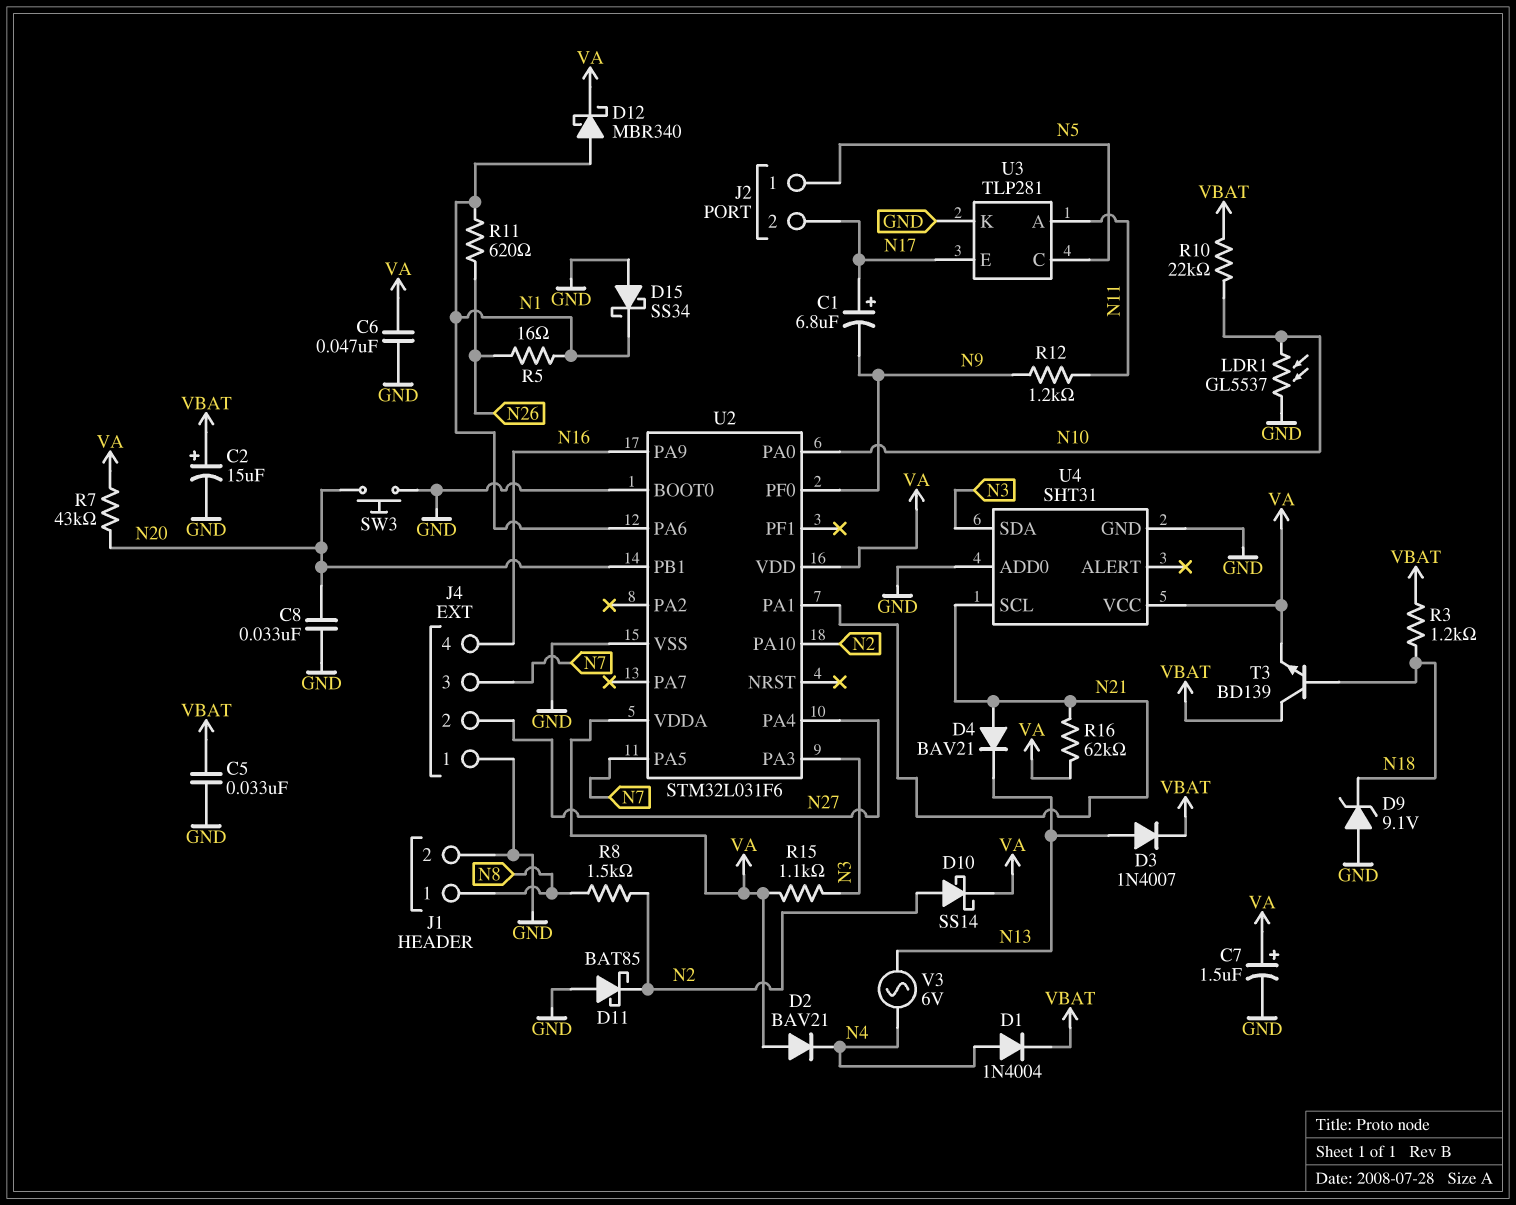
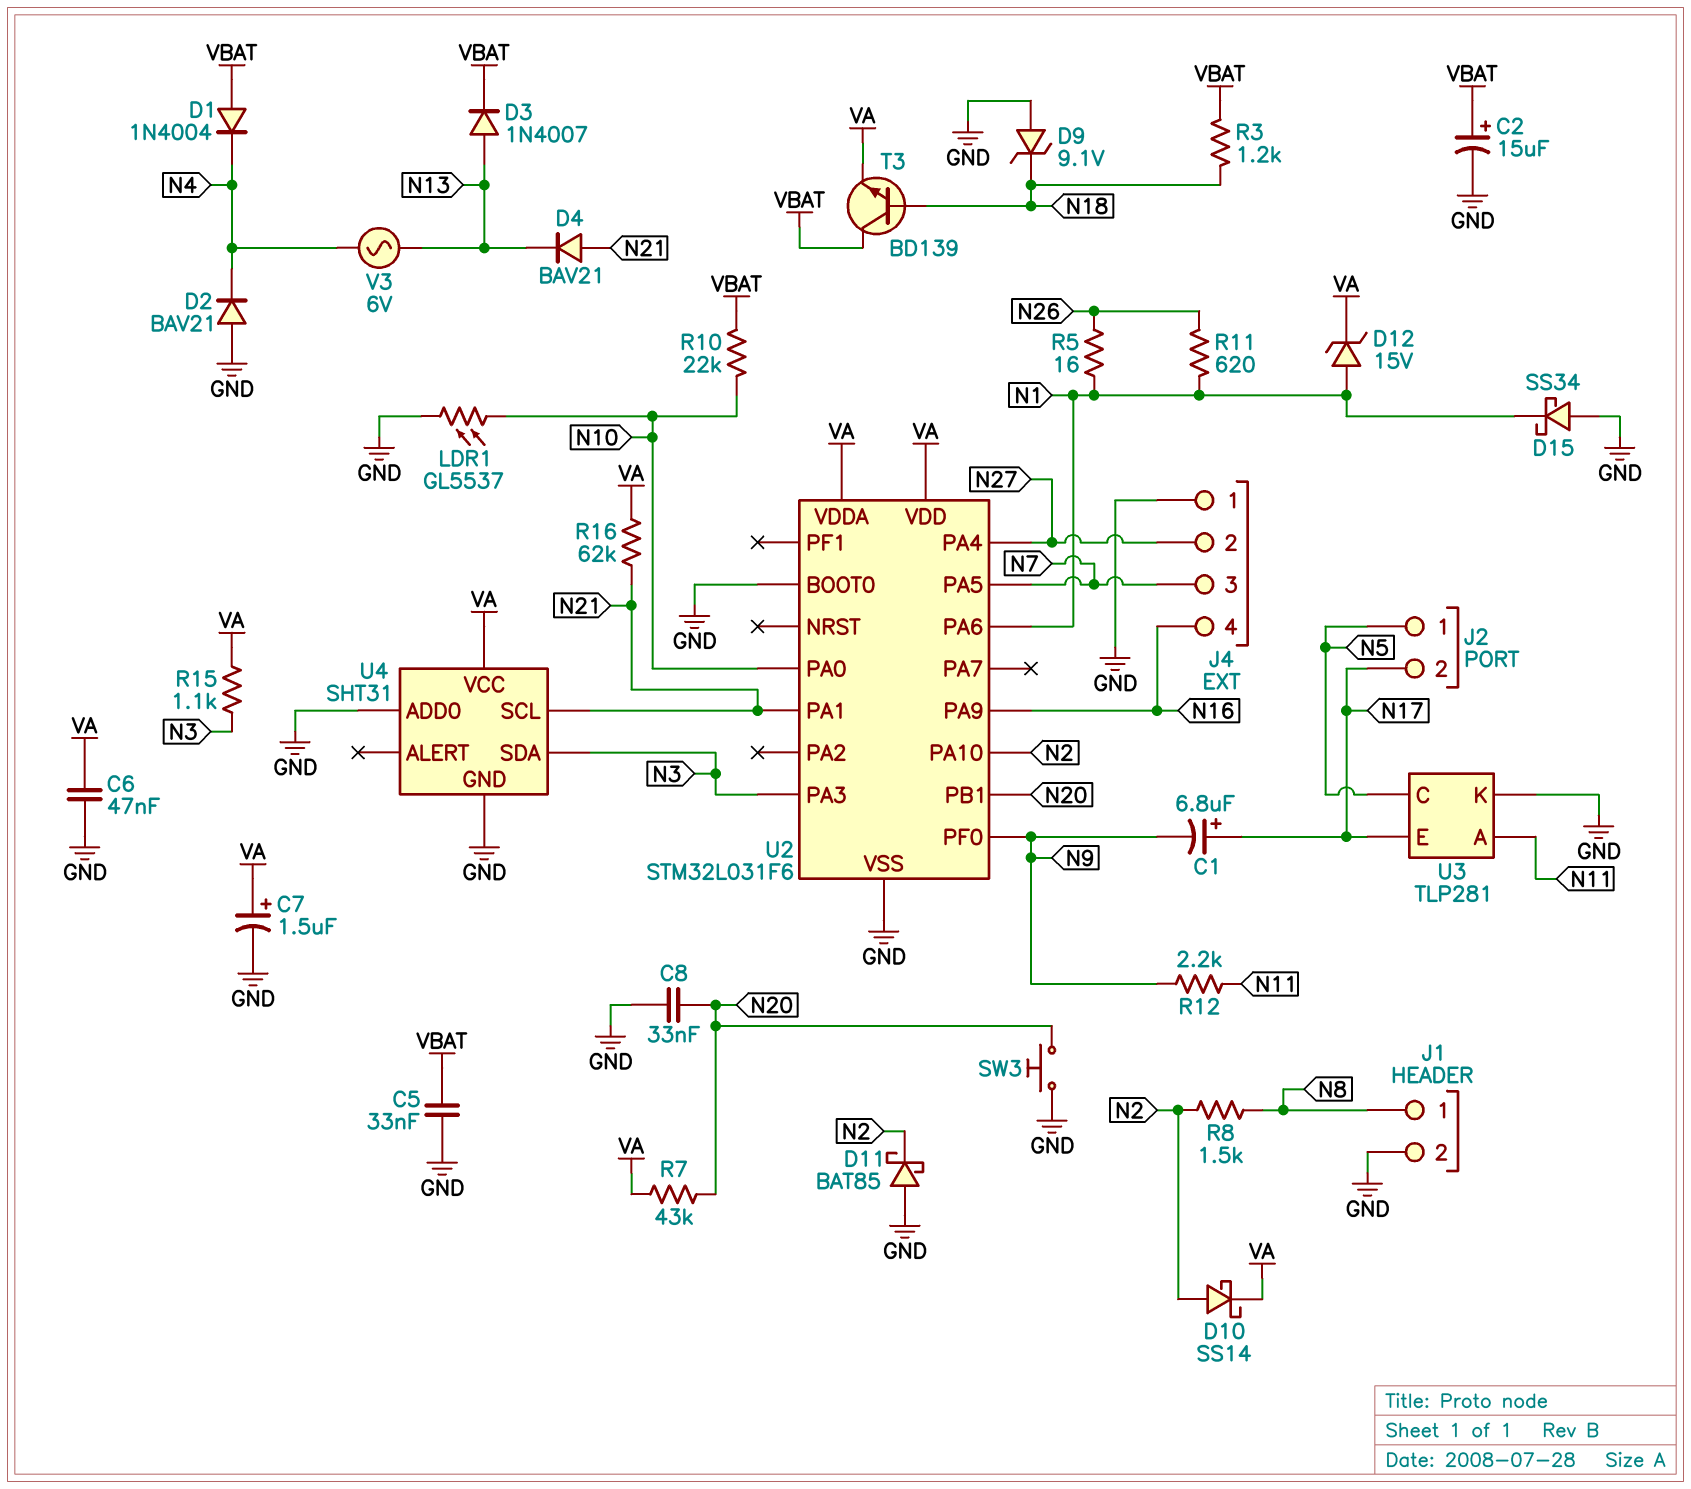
D1: diode 1N4004 (A N4, K VBAT) -> diode 1N4004 (A VBAT, K N4)
D2: diode BAV21 (A VA, K N4) -> diode BAV21 (A GND, K N4)
D12: schottky MBR340 (A N1, K VA) -> zener 15V (A N1, K VA)
R12: 1.2k (N9, N11) -> 2.2k (N9, N11)

